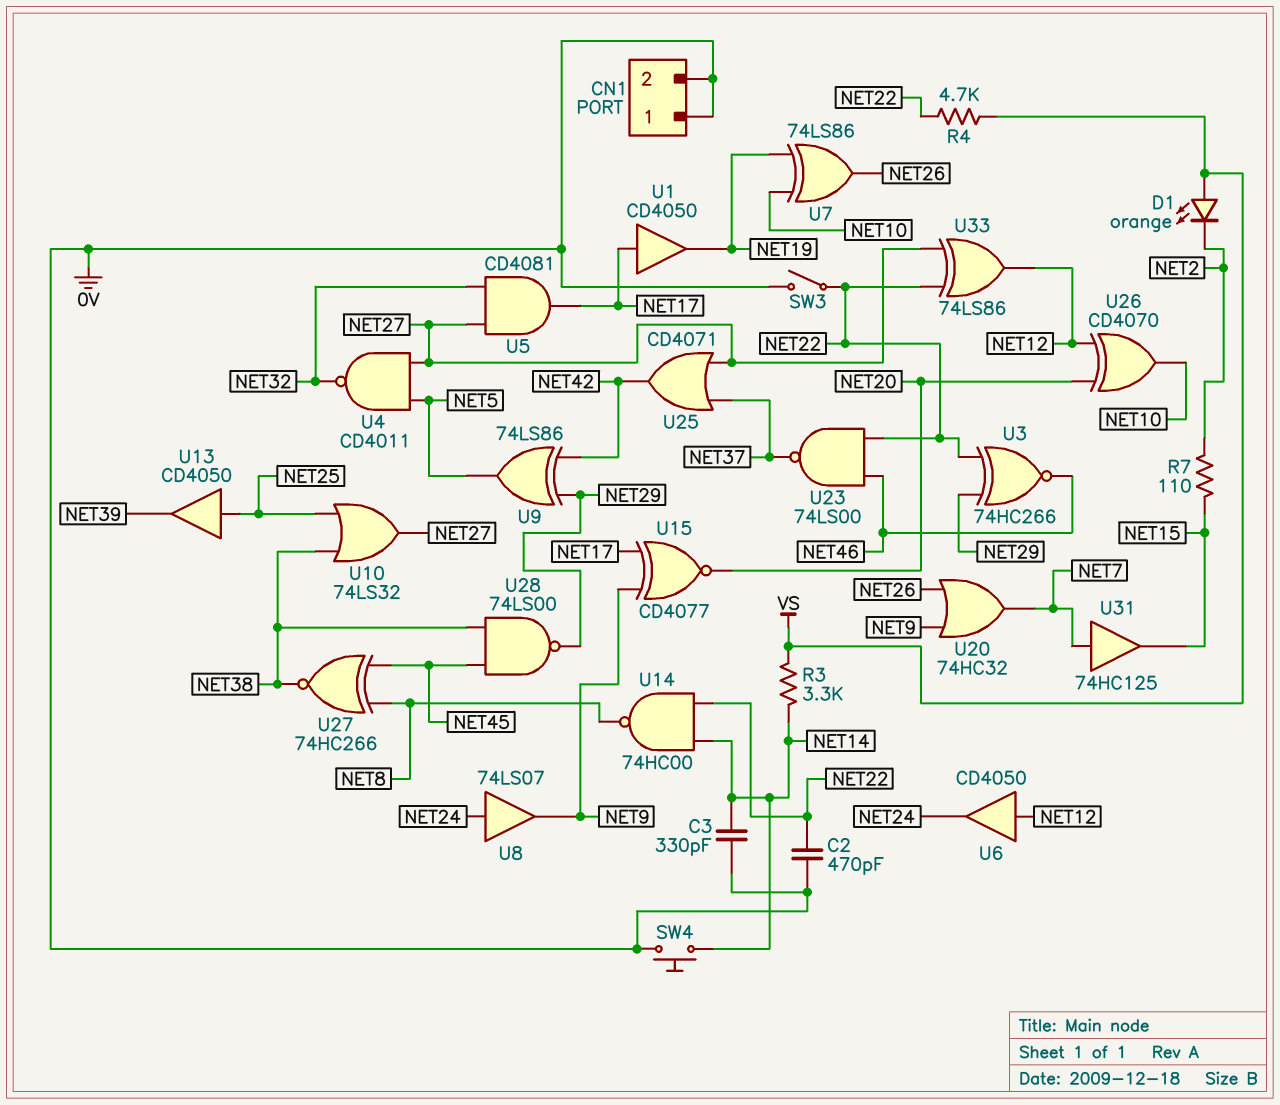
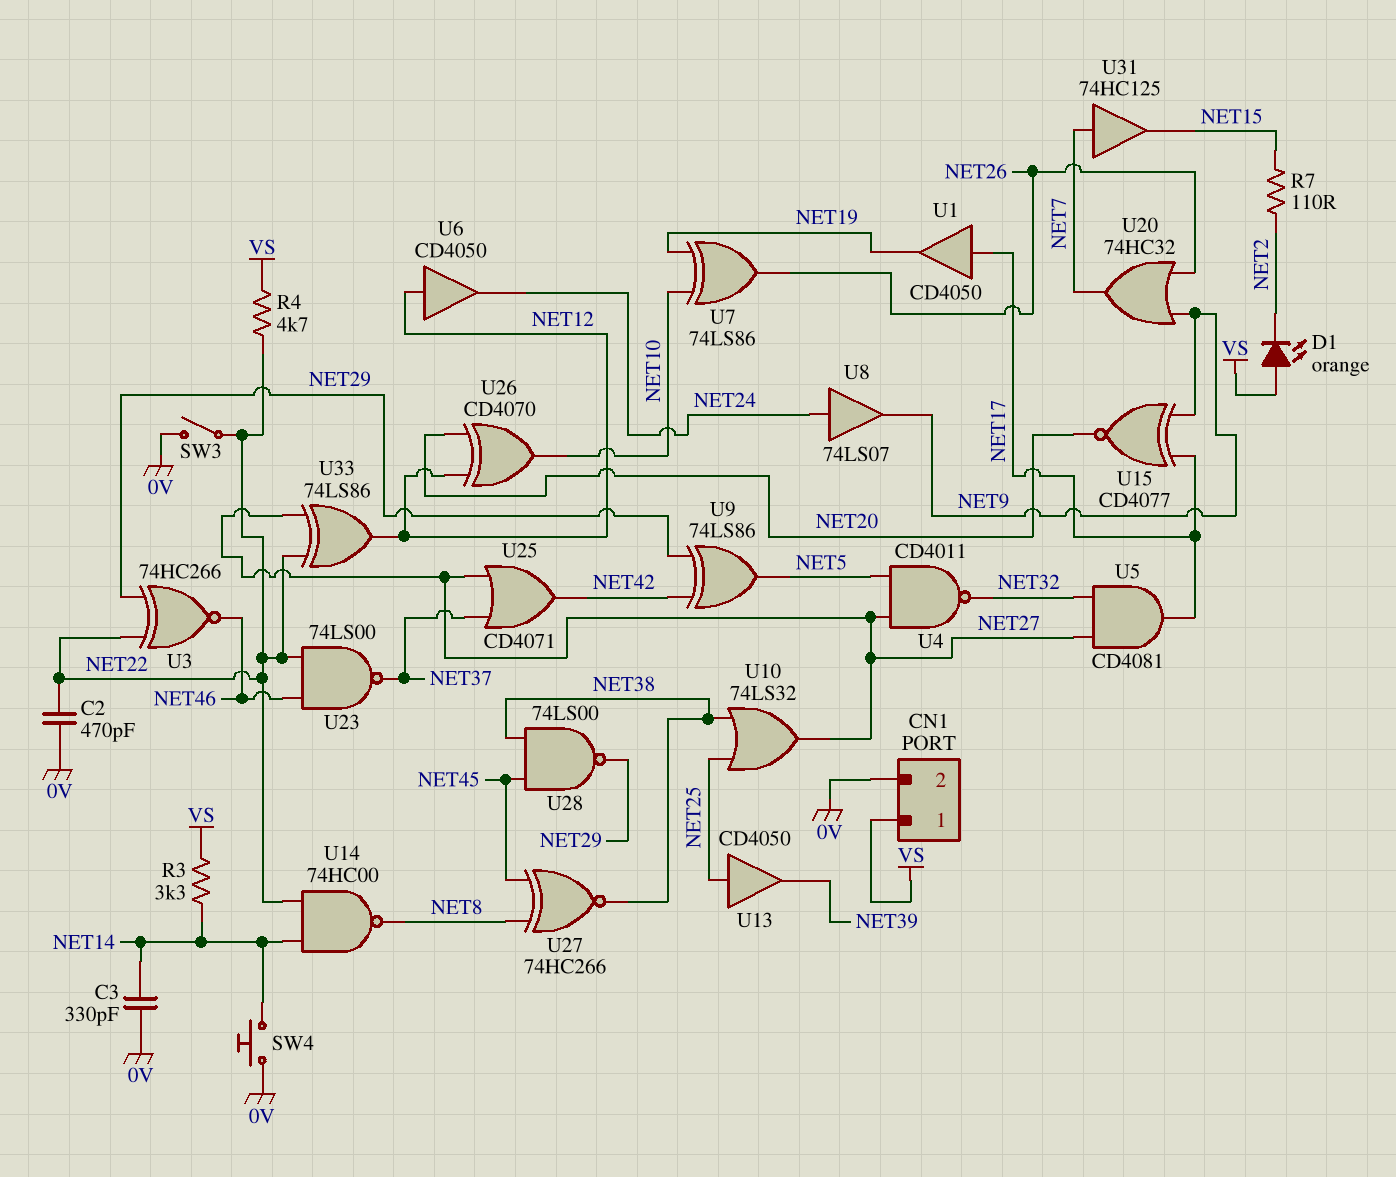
CN1 pin 1: 0V -> VS

